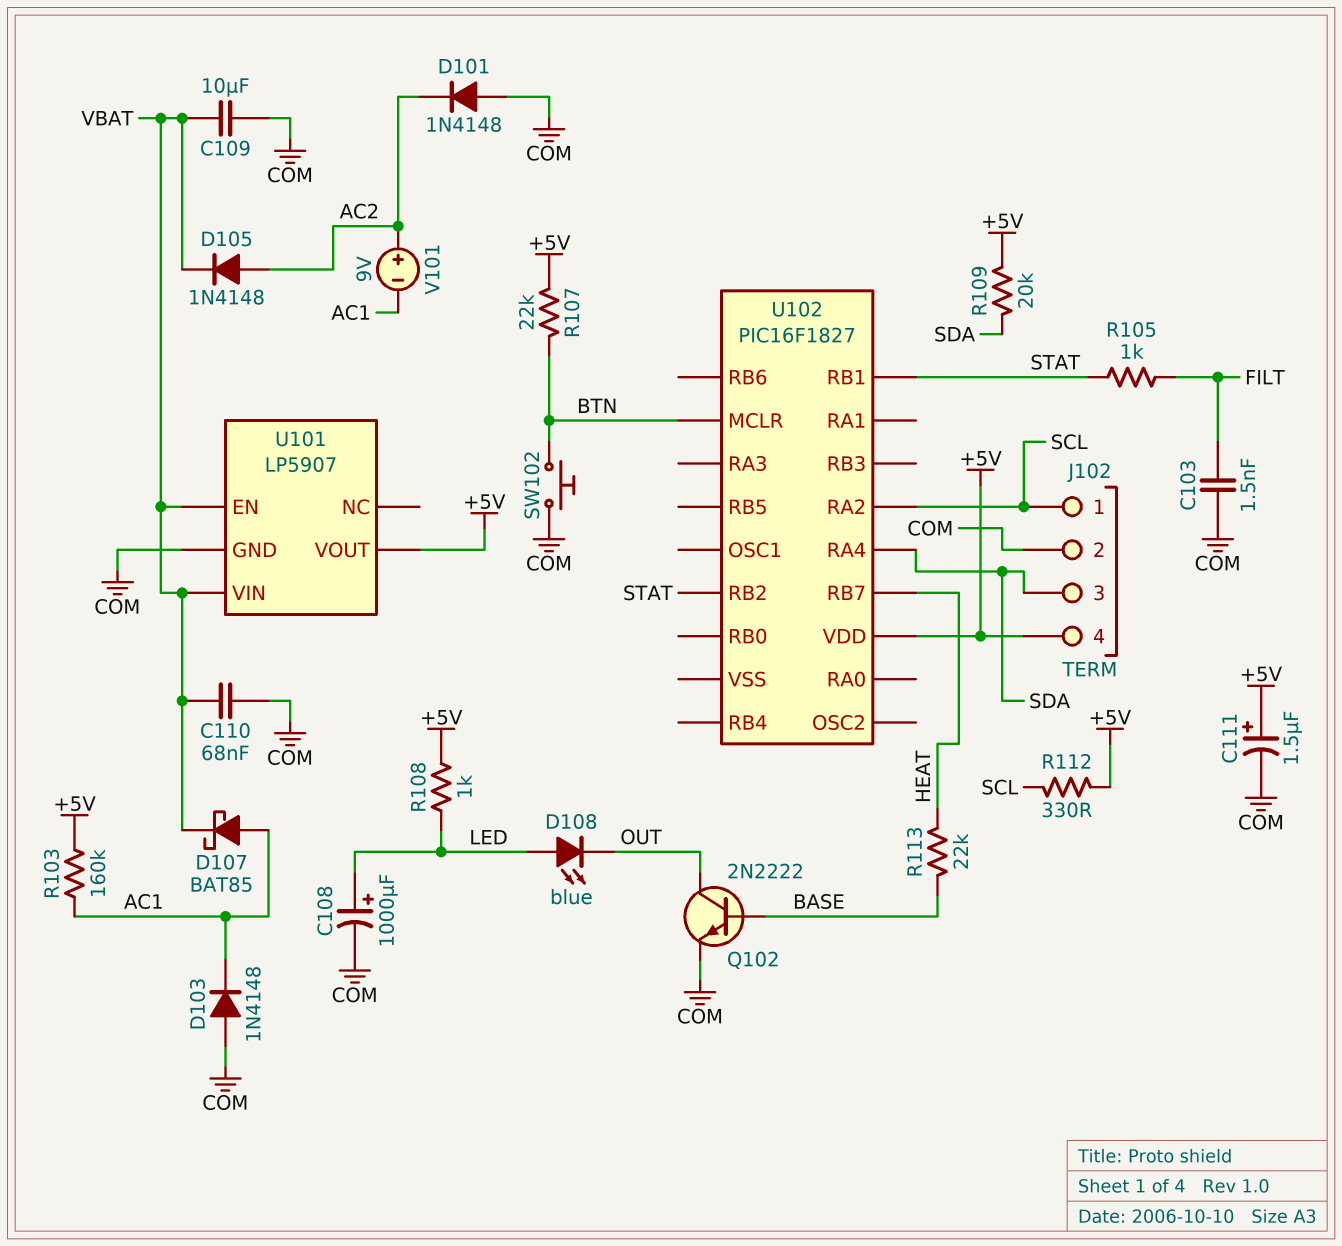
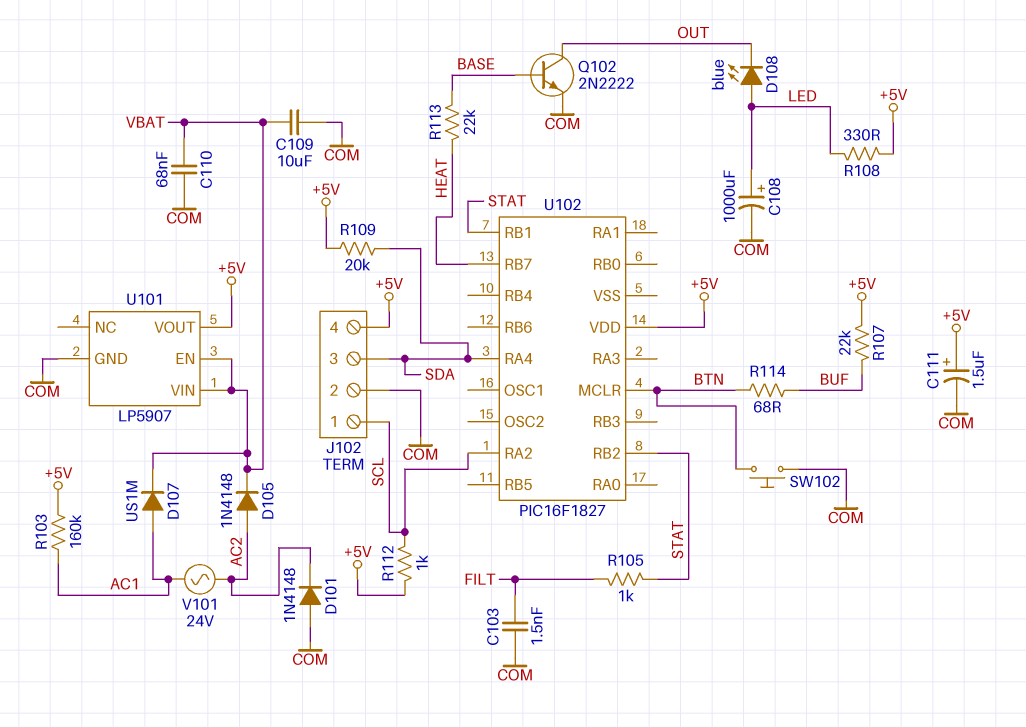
D103: diode 1N4148 (A COM, K AC1) -> none
D107: schottky BAT85 (A AC1, K VBAT) -> diode US1M (A AC1, K VBAT)
R107: 22k (+5V, BTN) -> 22k (+5V, BUF)
R108: 1k (+5V, LED) -> 330 (+5V, LED)
R112: 330 (+5V, SCL) -> 1k (+5V, SCL)
R114: none -> 68 (BTN, BUF)
V101: 9V (plus AC2, minus AC1) -> AC 24V (AC1, AC2)

